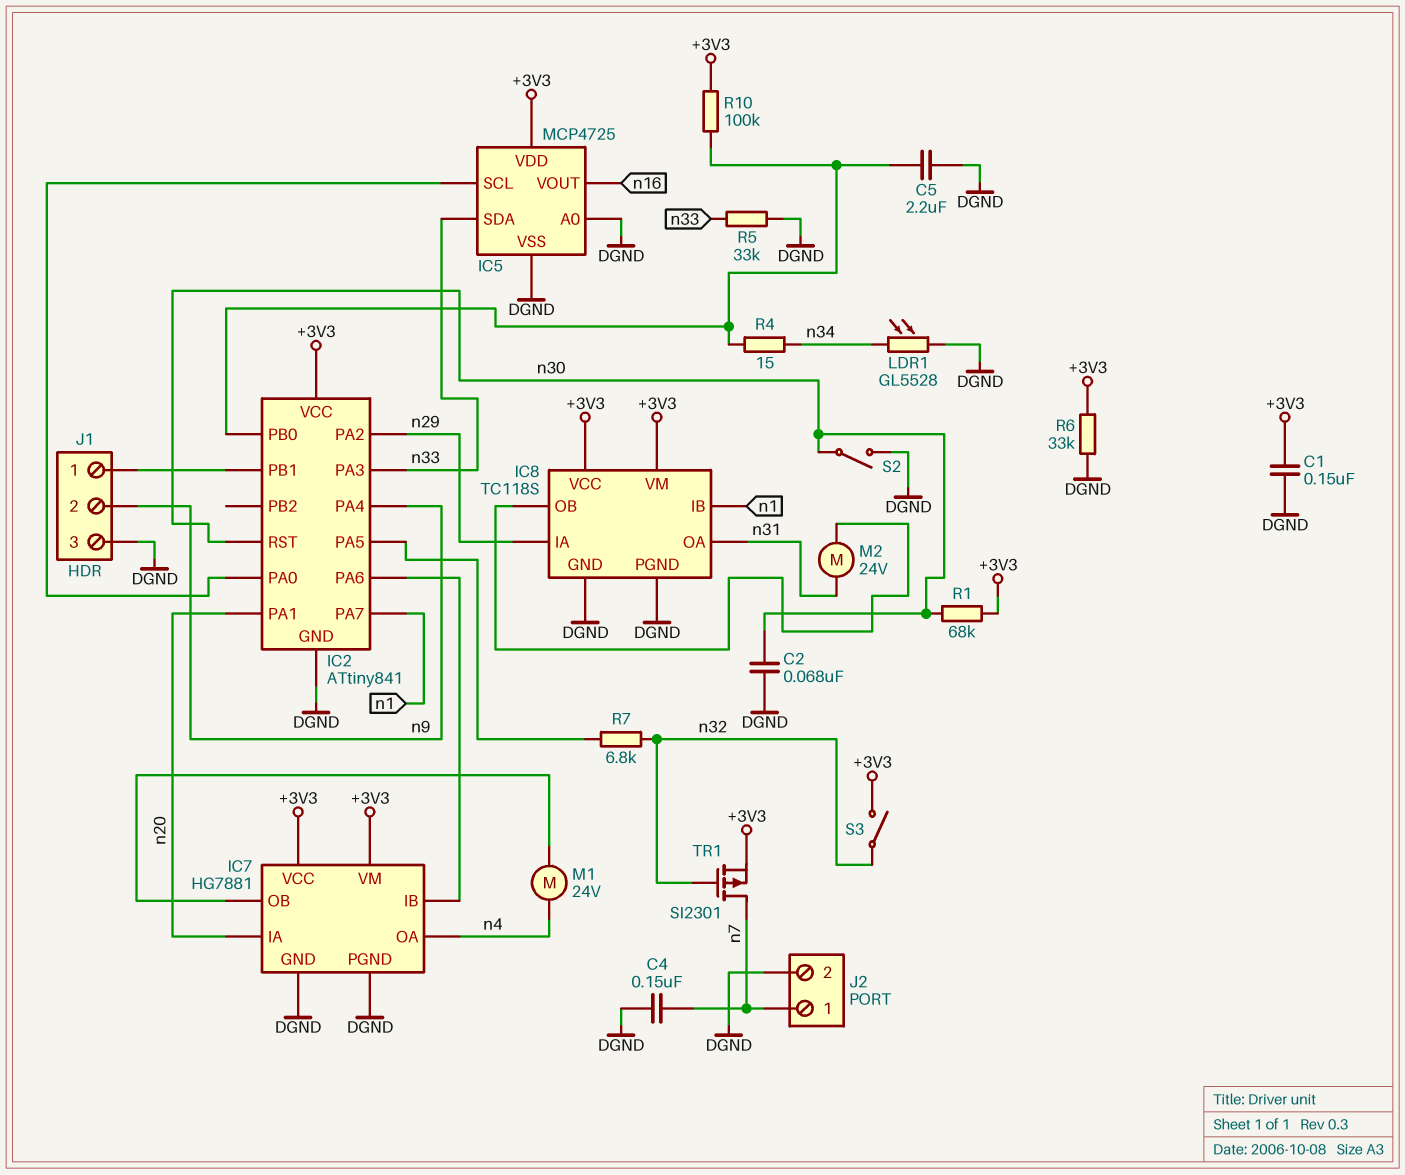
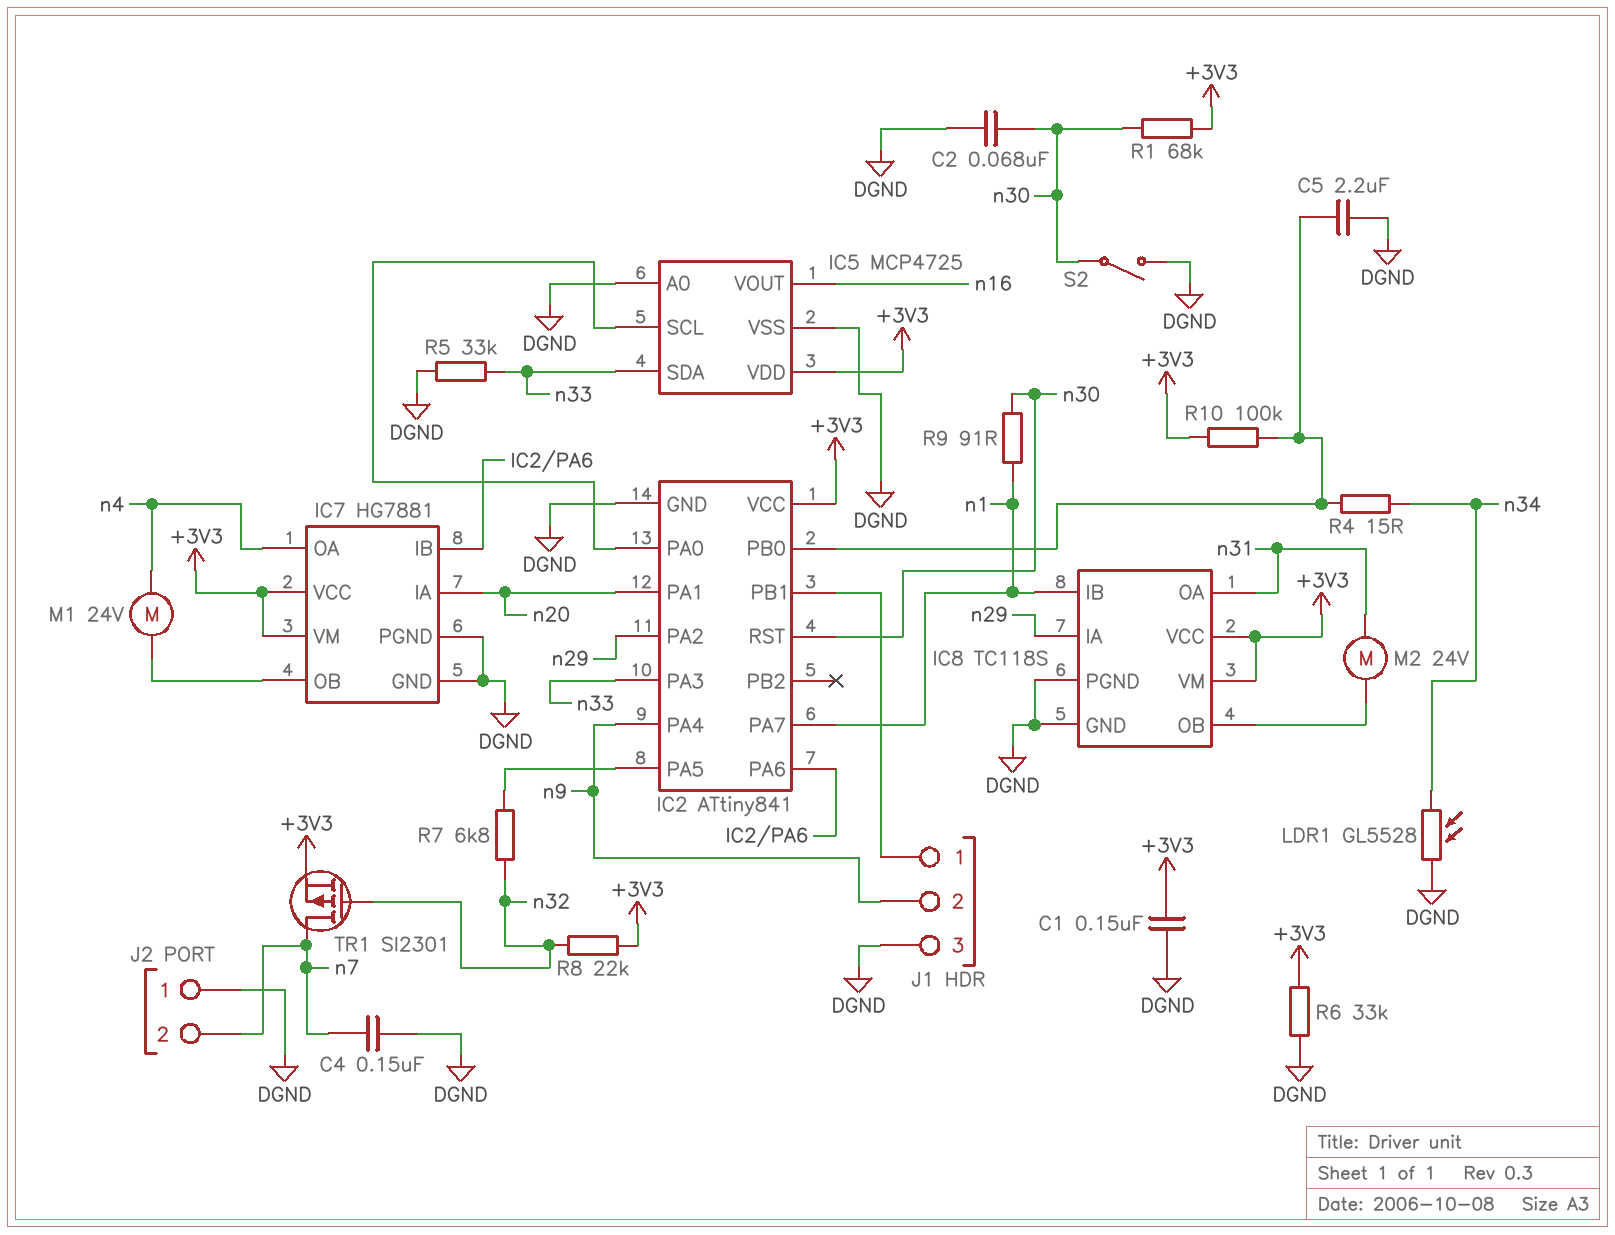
J2 pin 1: n7 -> DGND
J2 pin 2: DGND -> n7
R8: none -> 22k (+3V3, n32)
R9: none -> 91 (n1, n30)
S3: switch (+3V3, n32) -> none

